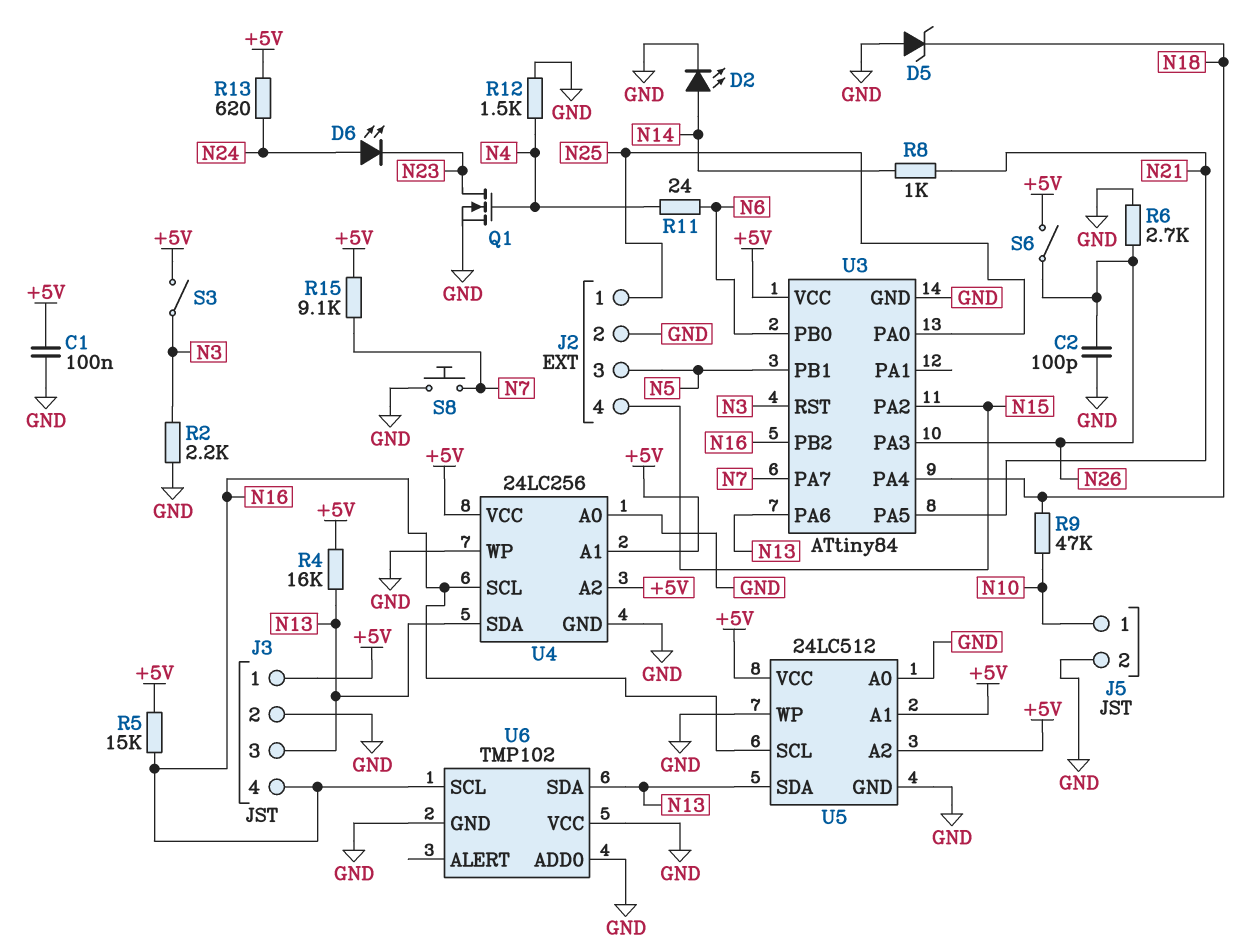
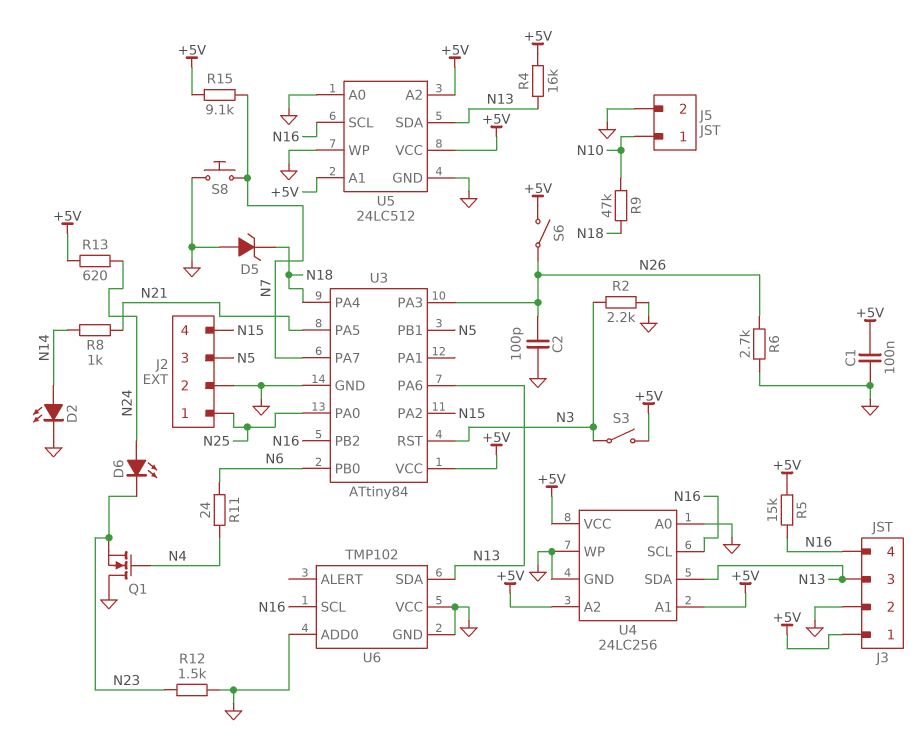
Q1: NMOS (G N4, D N23, S GND) -> NMOS (G N4, D GND, S N23)
R12: 1.5k (GND, N4) -> 1.5k (GND, N23)

